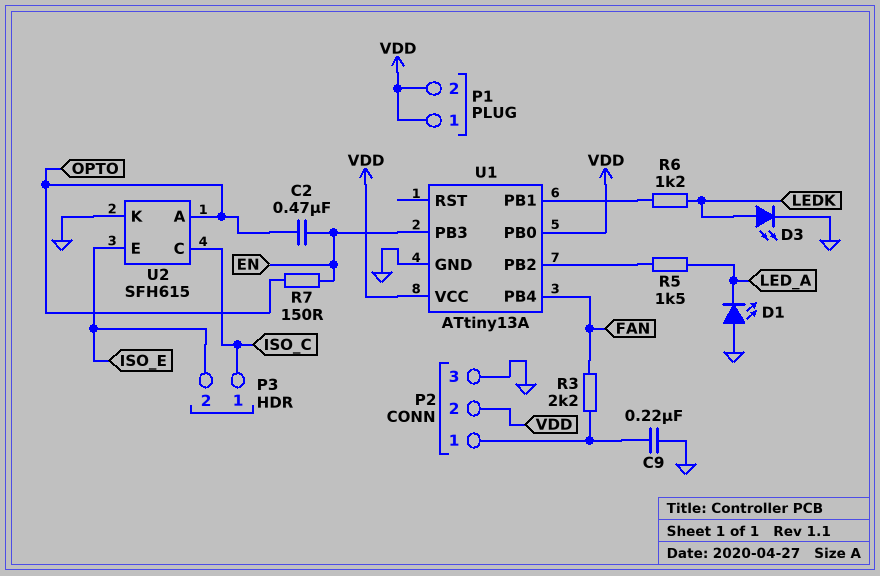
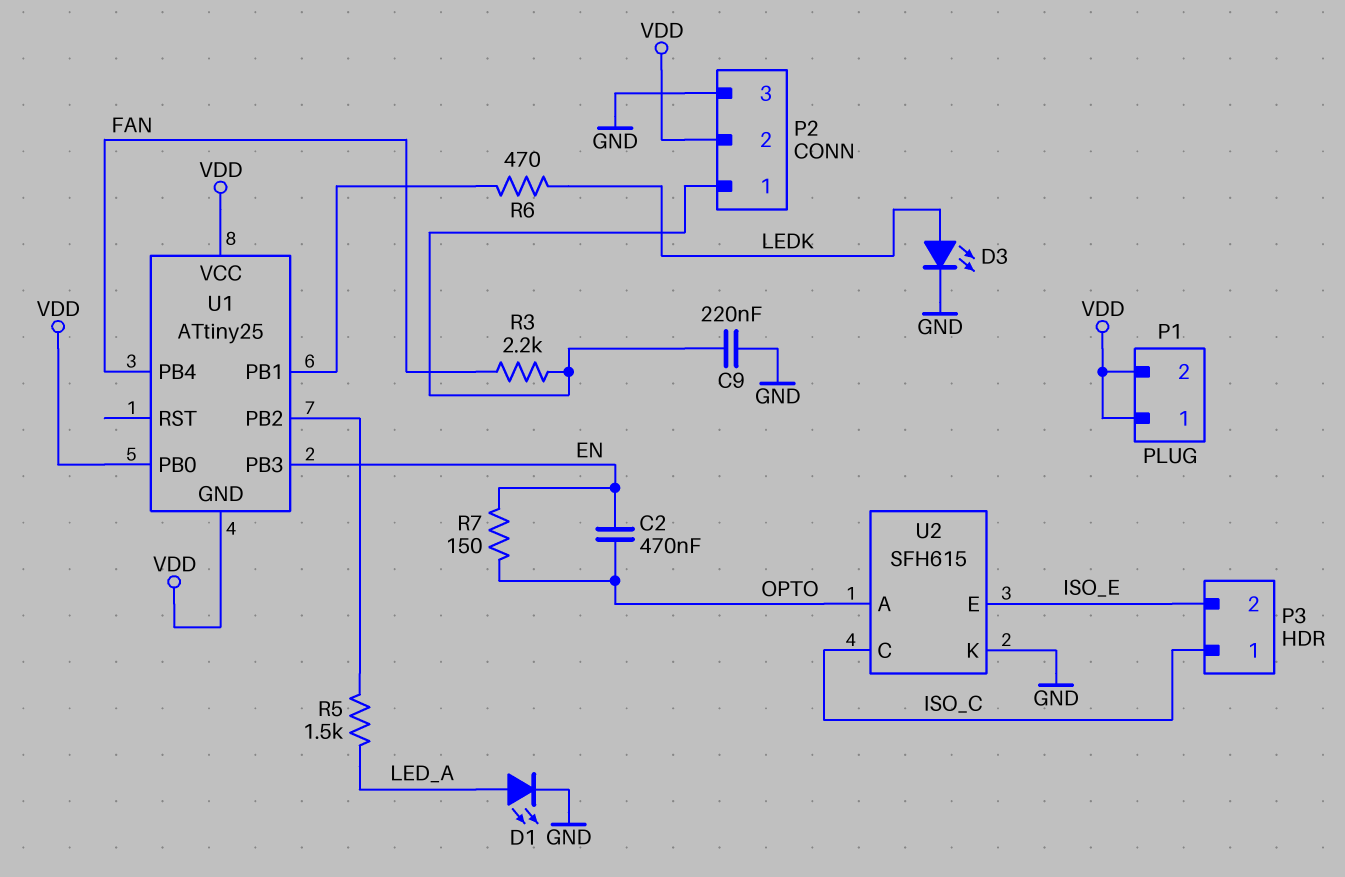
D1: LED (A GND, K LED_A) -> LED (A LED_A, K GND)
R6: 1.2k (LEDK, U1/PB1) -> 470 (LEDK, U1/PB1)
U1: ATtiny13A -> ATtiny25
U1 pin GND: GND -> VDD

